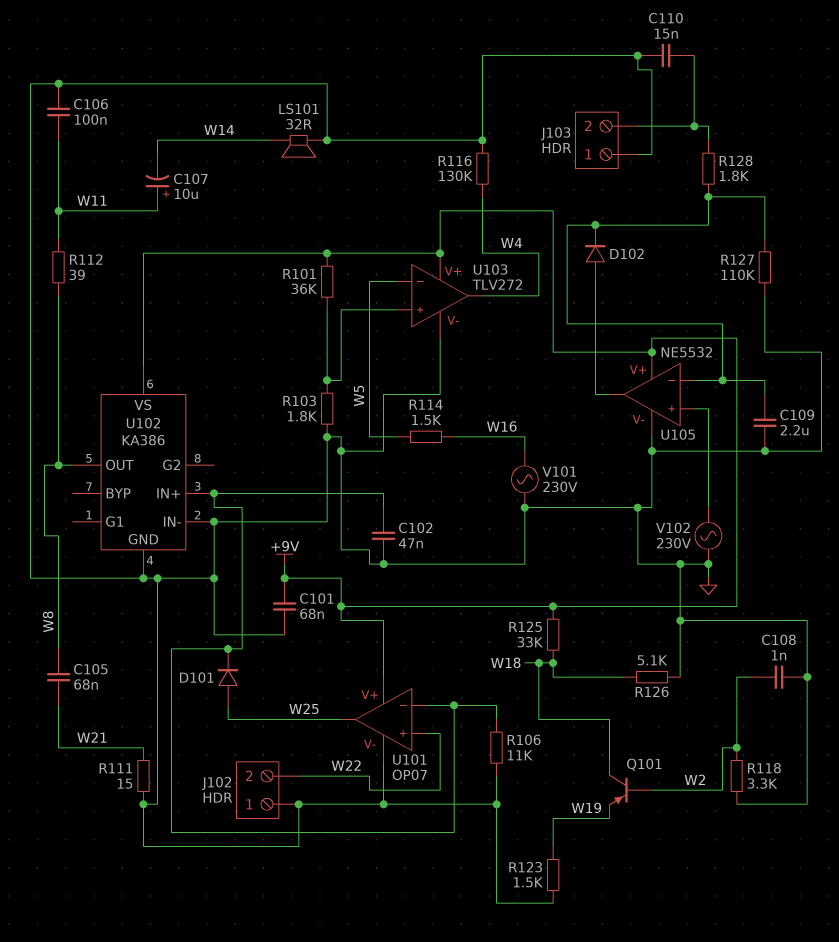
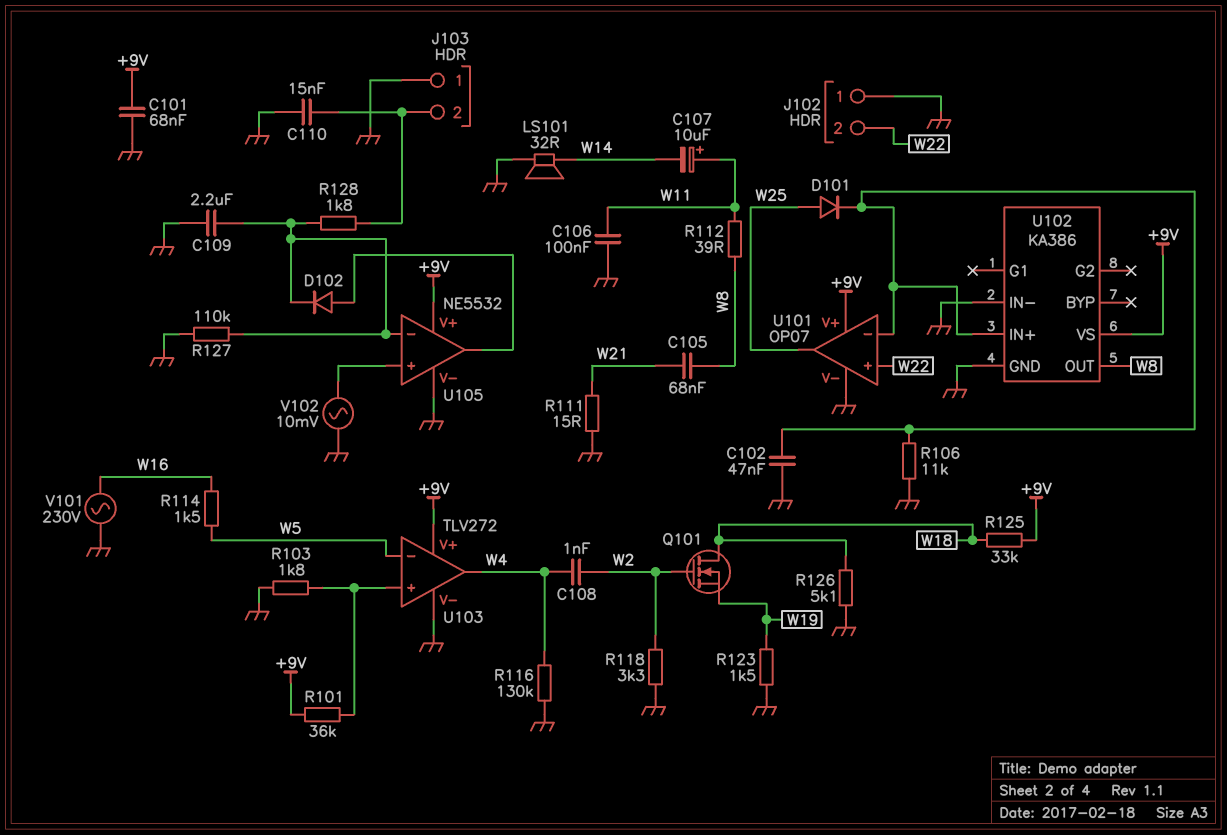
C108: 1nF (GND, W2) -> 1nF (W2, W4)
Q101: PNP (B W2, C W18, E W19) -> NMOS (G W2, D W18, S W19)
V102: AC 230V (GND, U105/in+) -> AC 10mV (GND, U105/in+)

